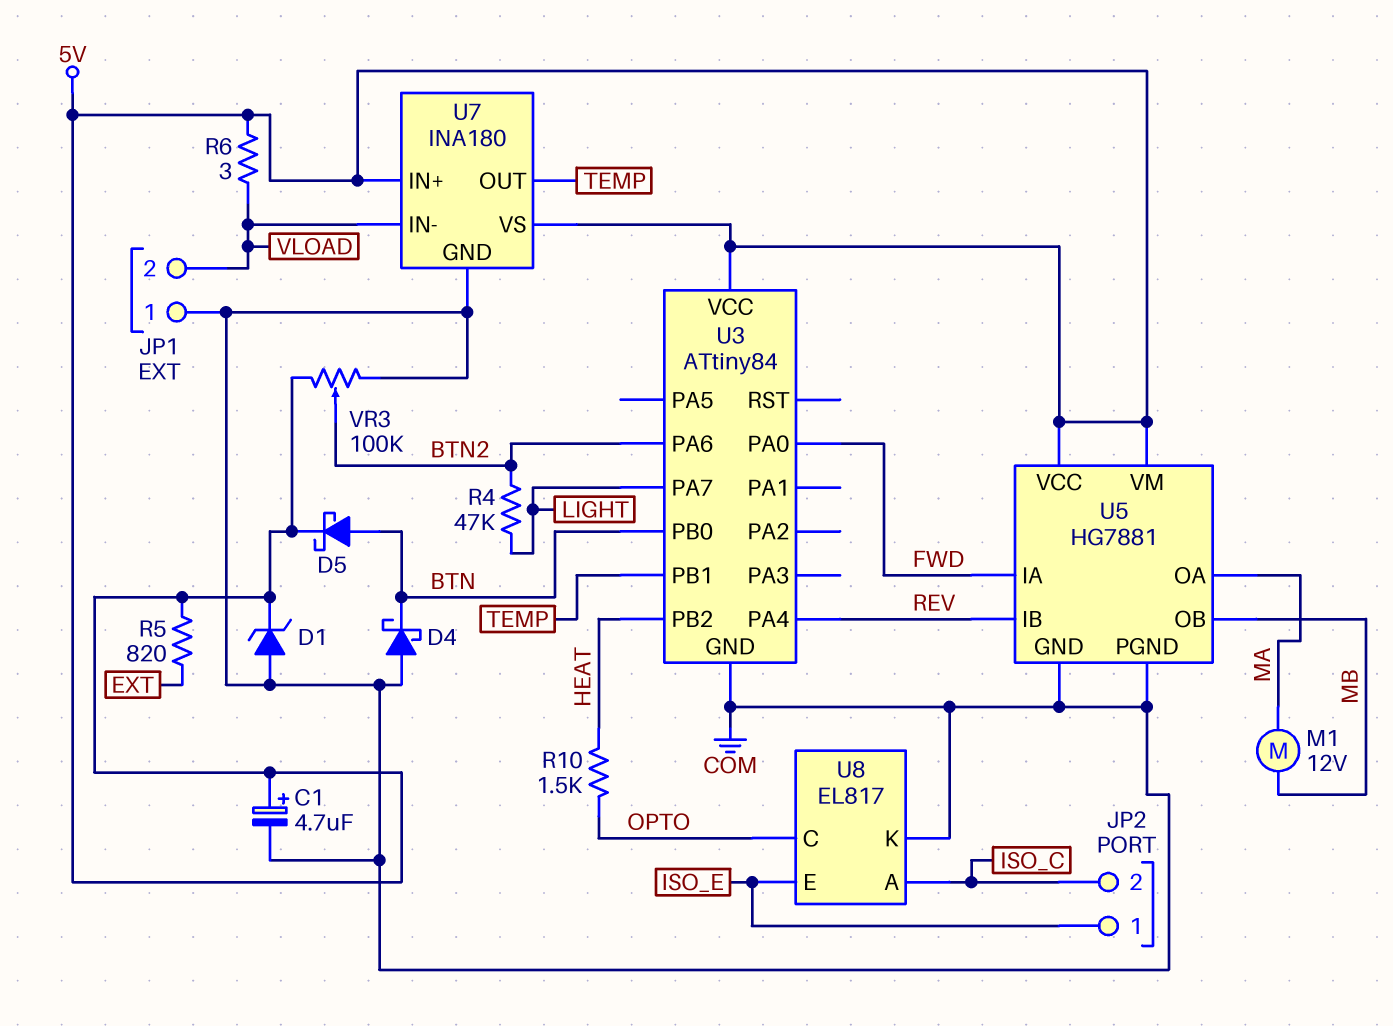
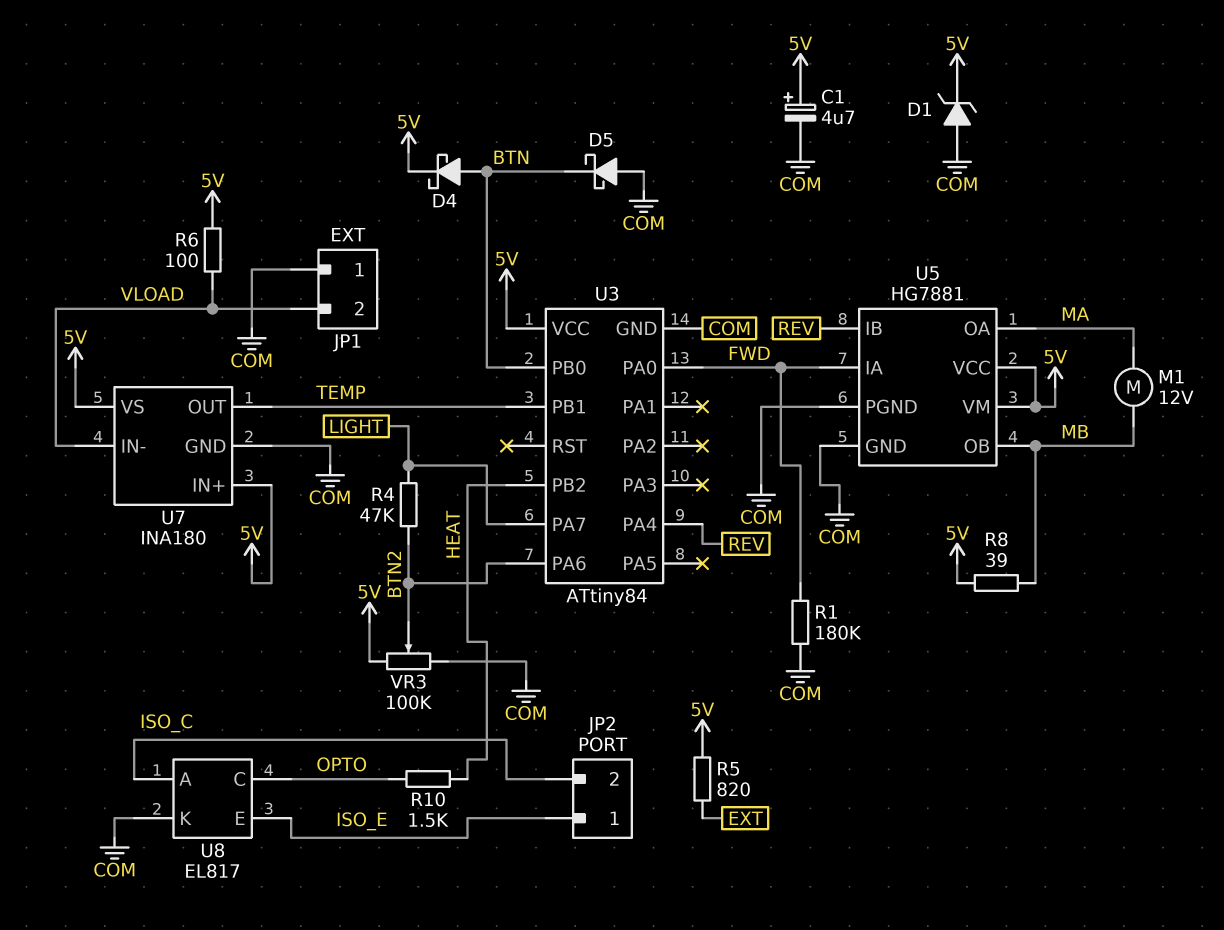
D4: schottky (A COM, K BTN) -> schottky (A BTN, K 5V)
D5: schottky (A BTN, K 5V) -> schottky (A COM, K BTN)
R1: none -> 180k (COM, FWD)
R6: 3 (5V, VLOAD) -> 100 (5V, VLOAD)
R8: none -> 39 (5V, MB)

